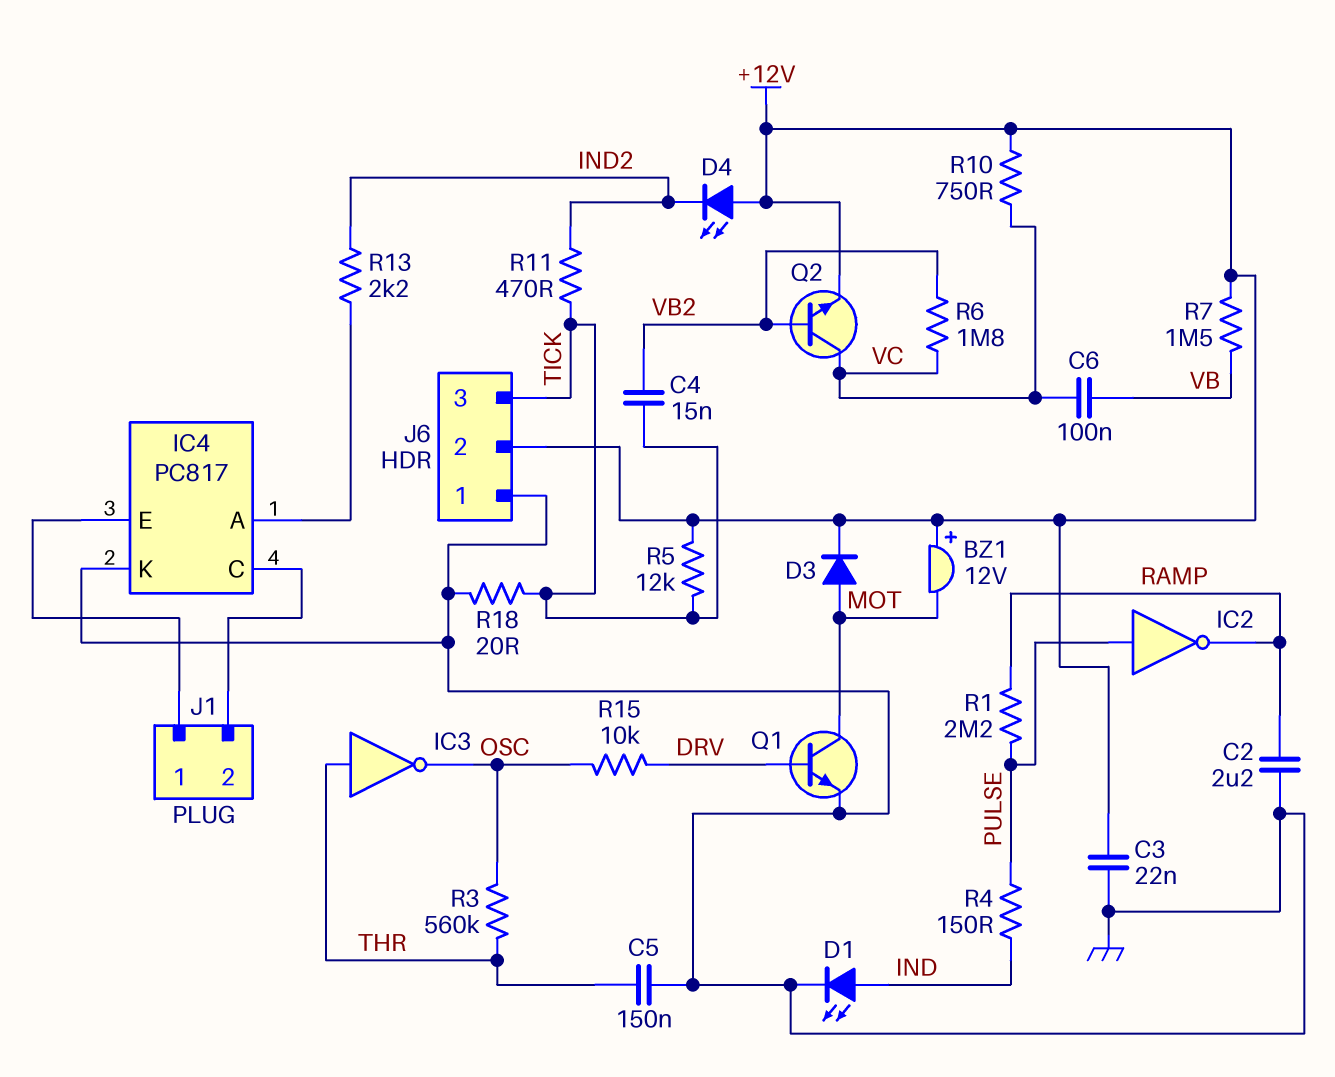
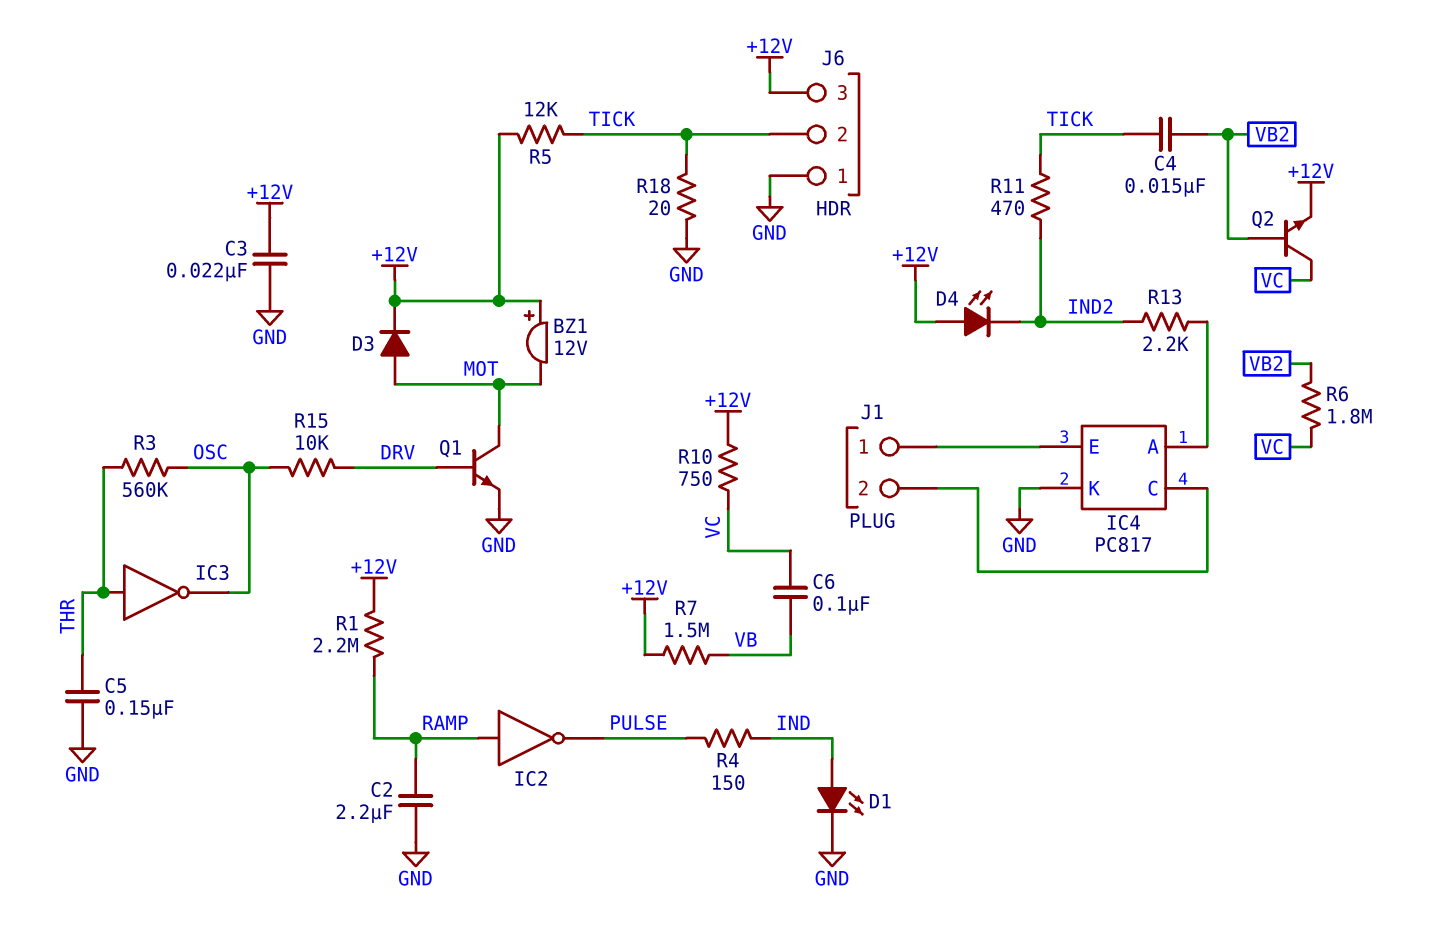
IC2: NOT (in PULSE, out RAMP) -> NOT (in RAMP, out PULSE)
J6 pin 2: +12V -> TICK
J6 pin 3: TICK -> +12V
R1: 2.2M (PULSE, RAMP) -> 2.2M (+12V, RAMP)

